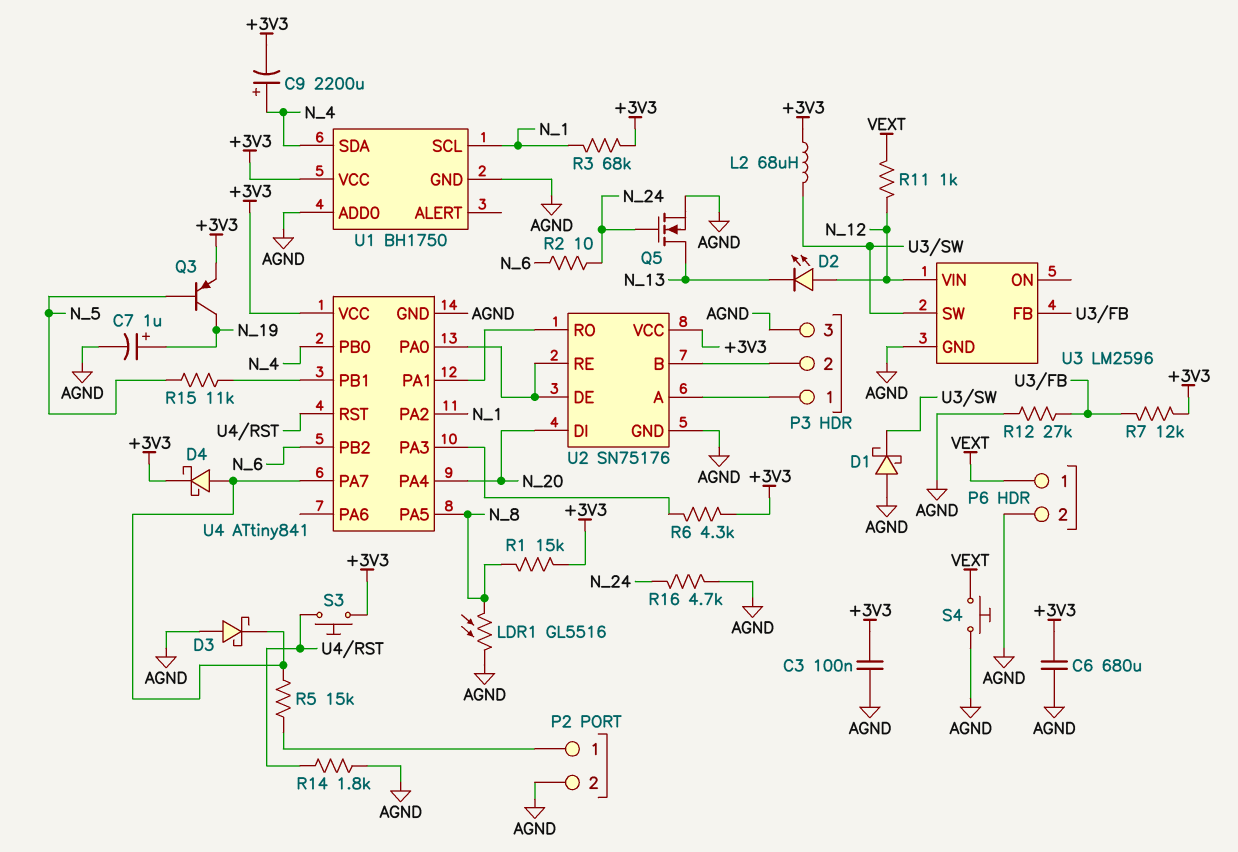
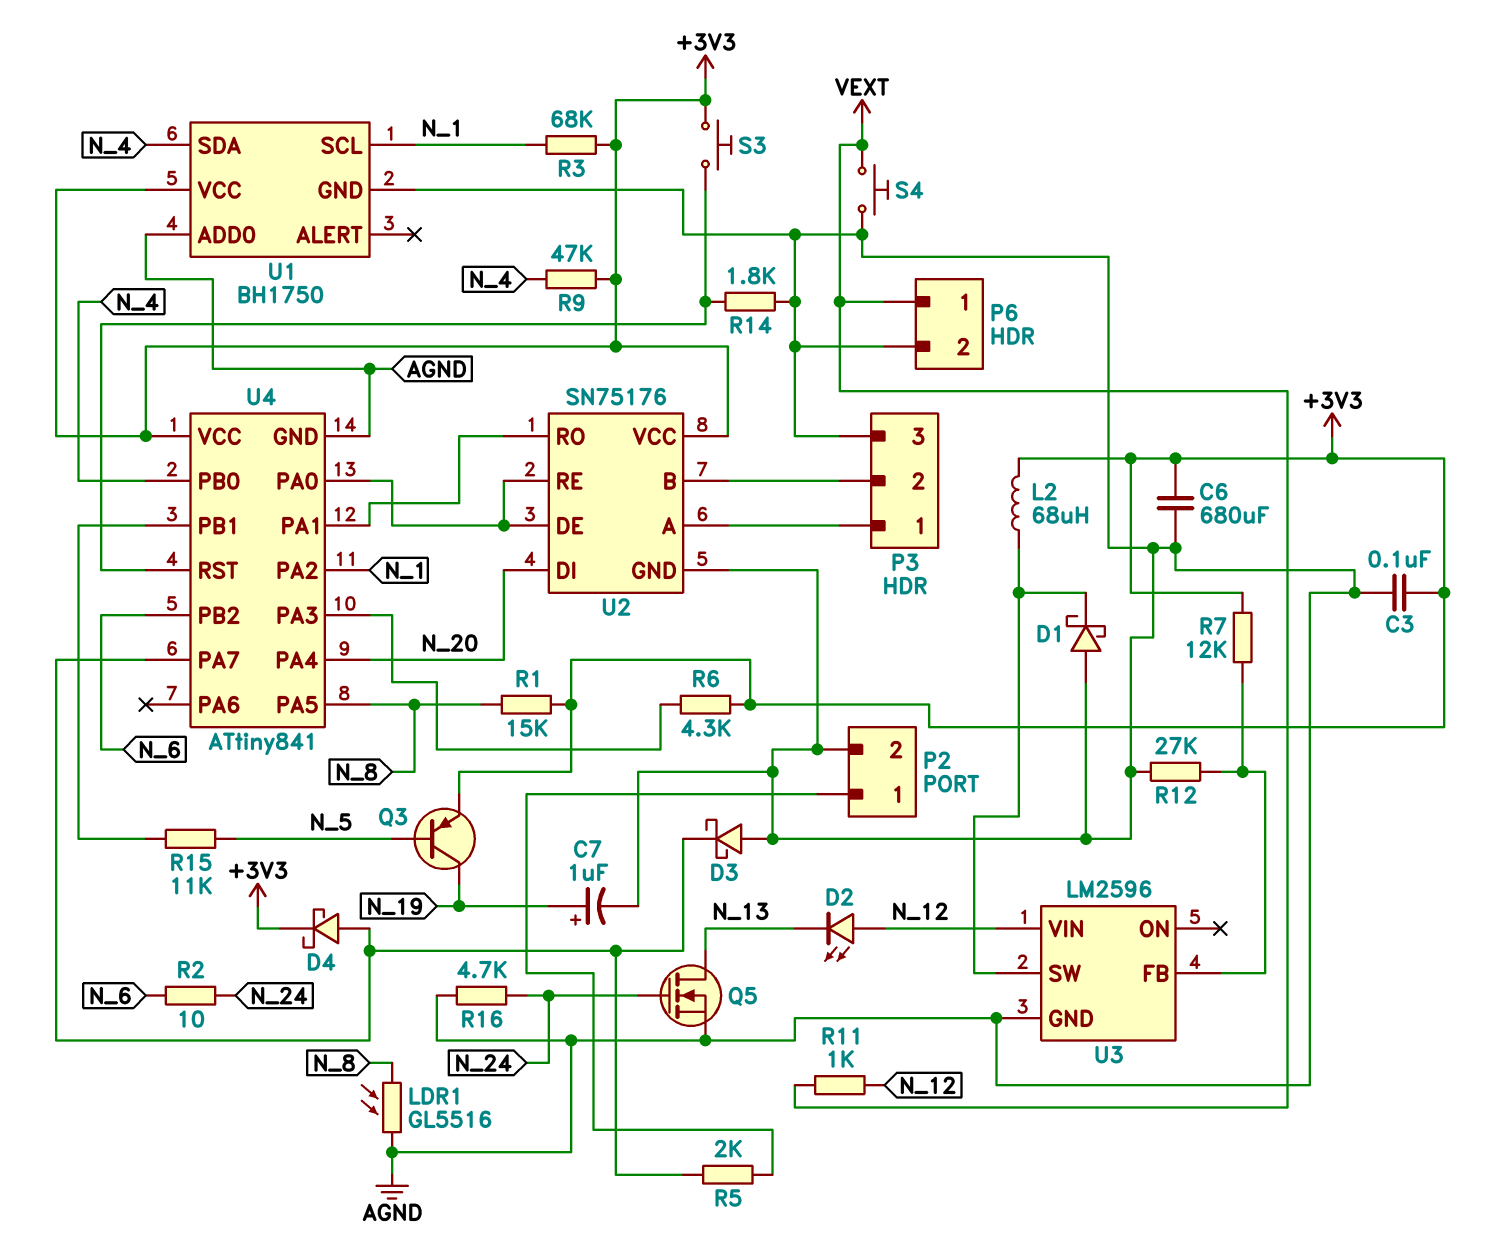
C9: 2200uF (plus N_4, minus +3V3) -> none
R5: 15k (P2/1, U4/PA7) -> 2k (P2/1, U4/PA7)
R9: none -> 47k (+3V3, N_4)

